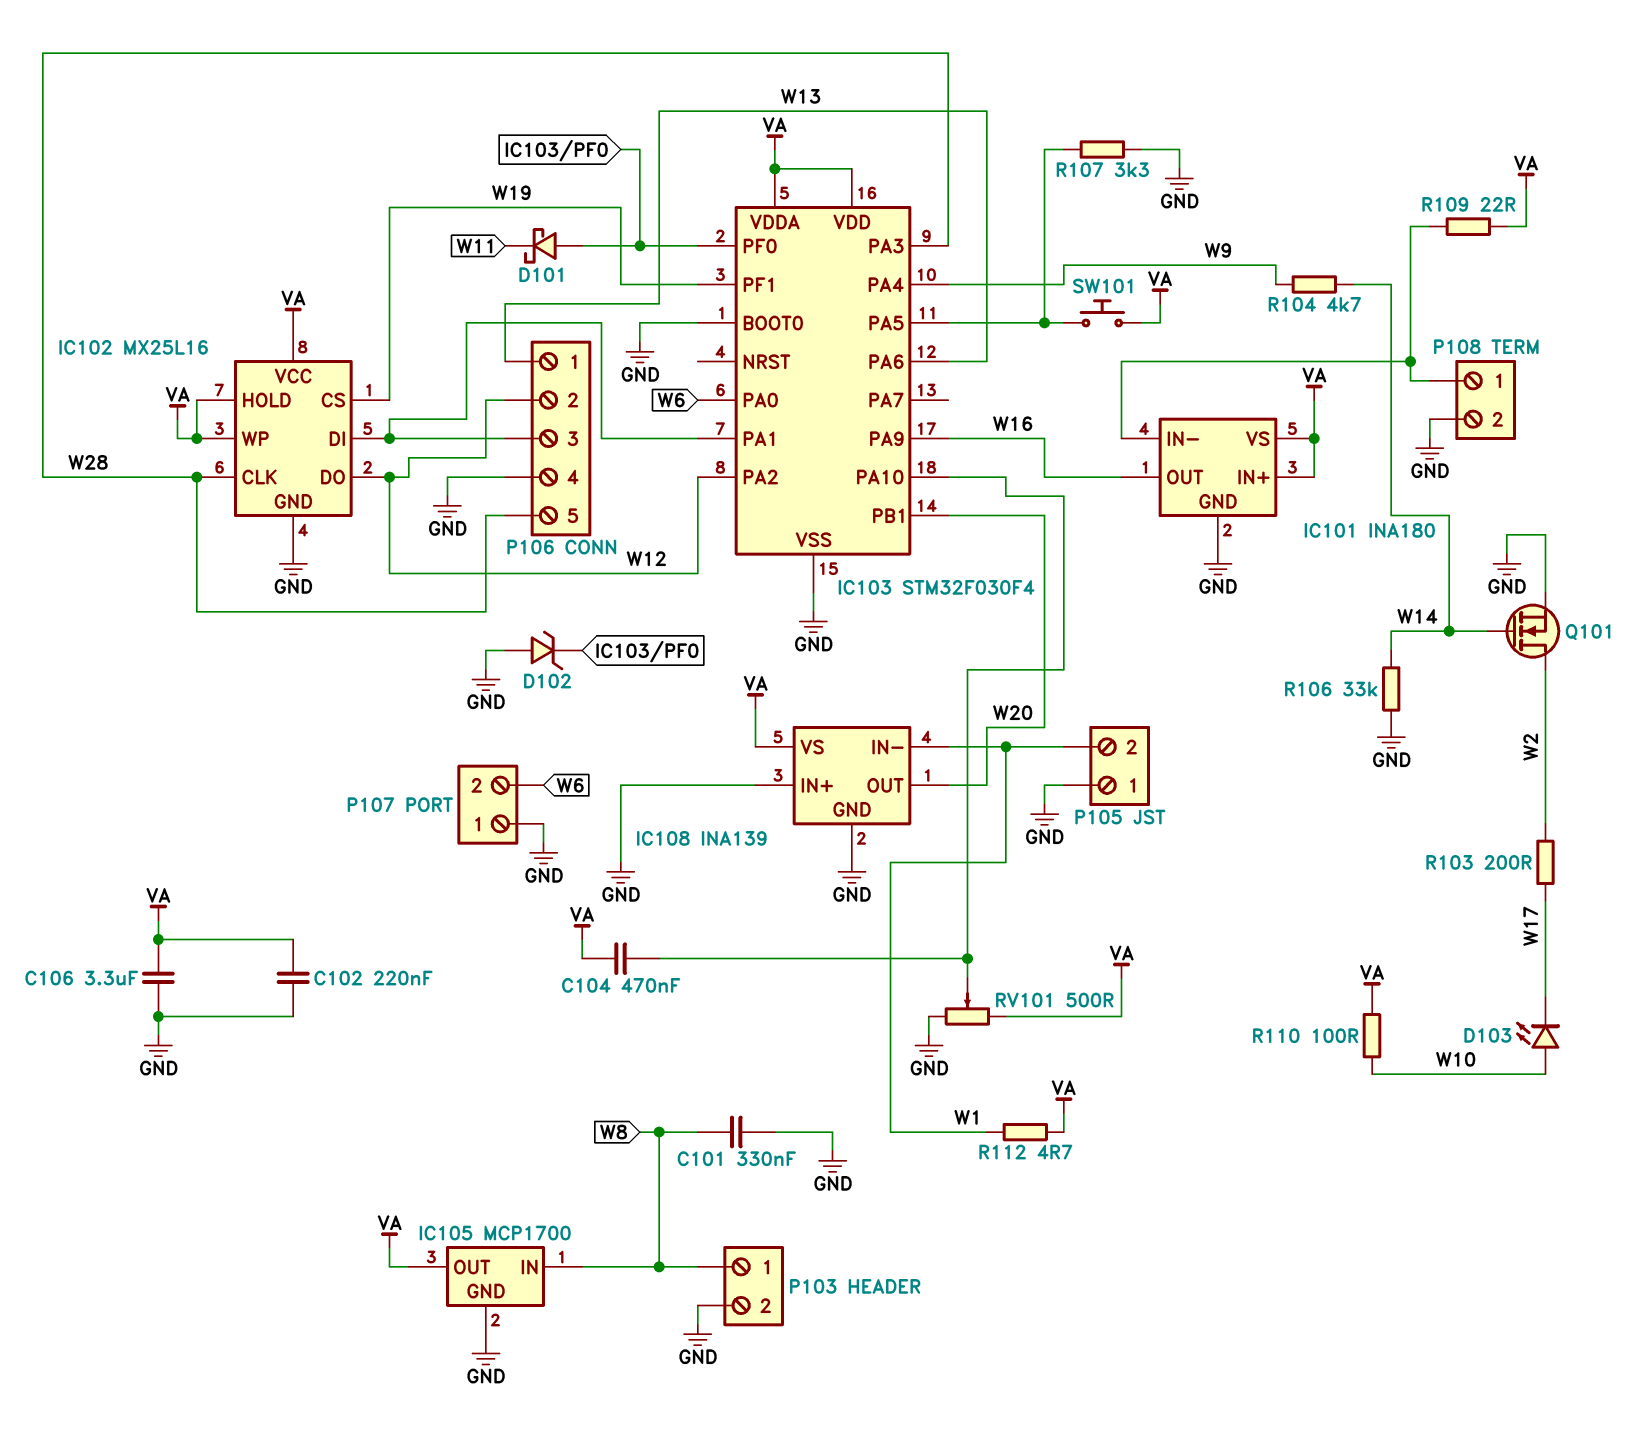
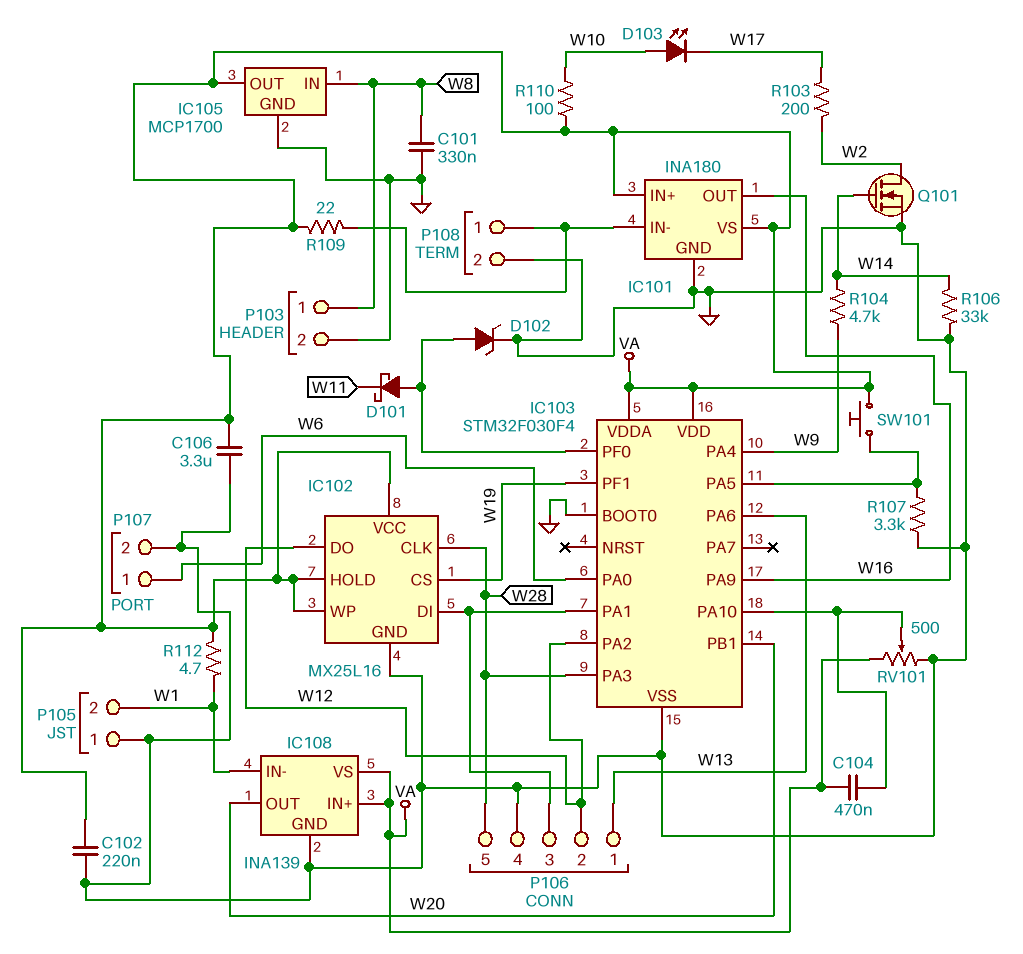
D102: zener (A GND, K IC103/PF0) -> zener (A IC103/PF0, K GND)
IC108 pin IN+: GND -> VA
P107 pin 1: GND -> W6
P107 pin 2: W6 -> GND

